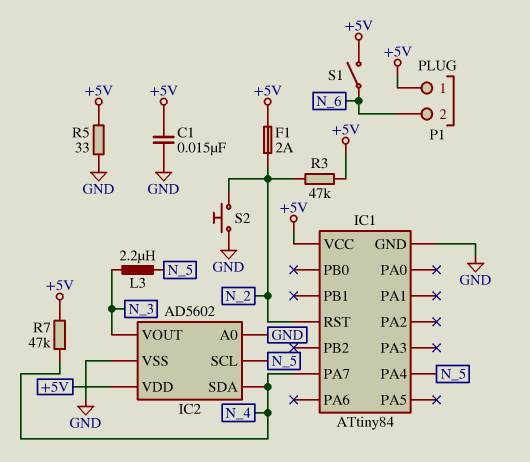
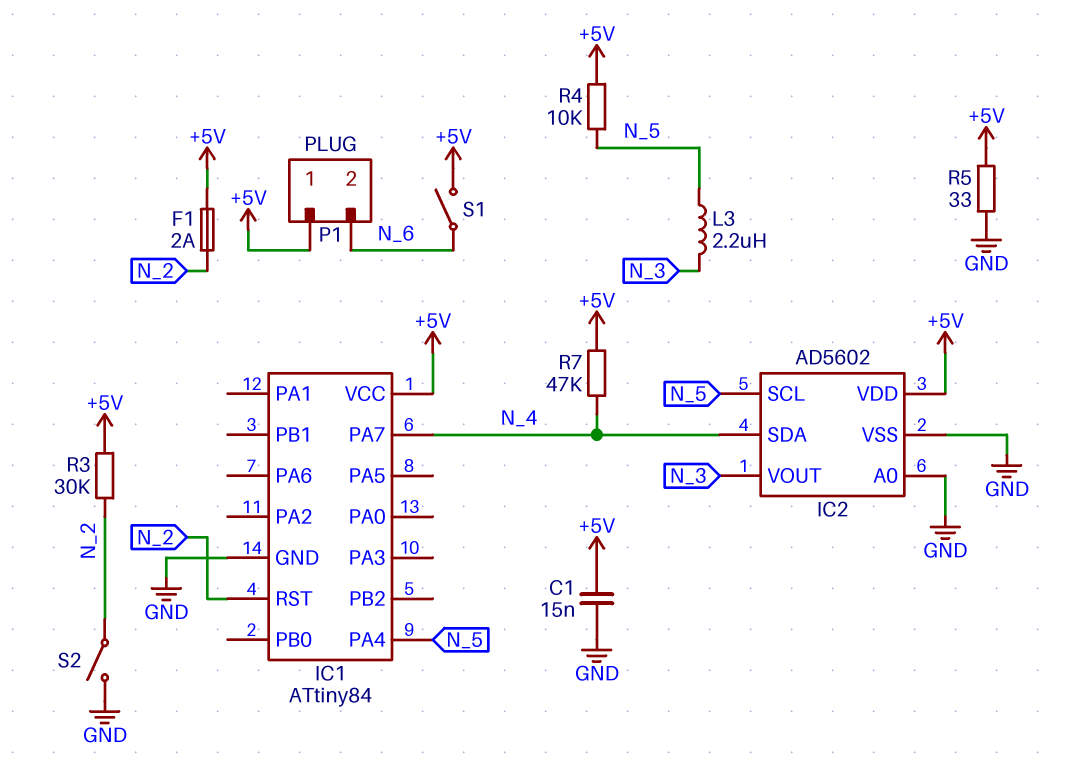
R3: 47k (+5V, N_2) -> 30k (+5V, N_2)
R4: none -> 10k (+5V, N_5)
S2: button (GND, N_2) -> switch (GND, N_2)

